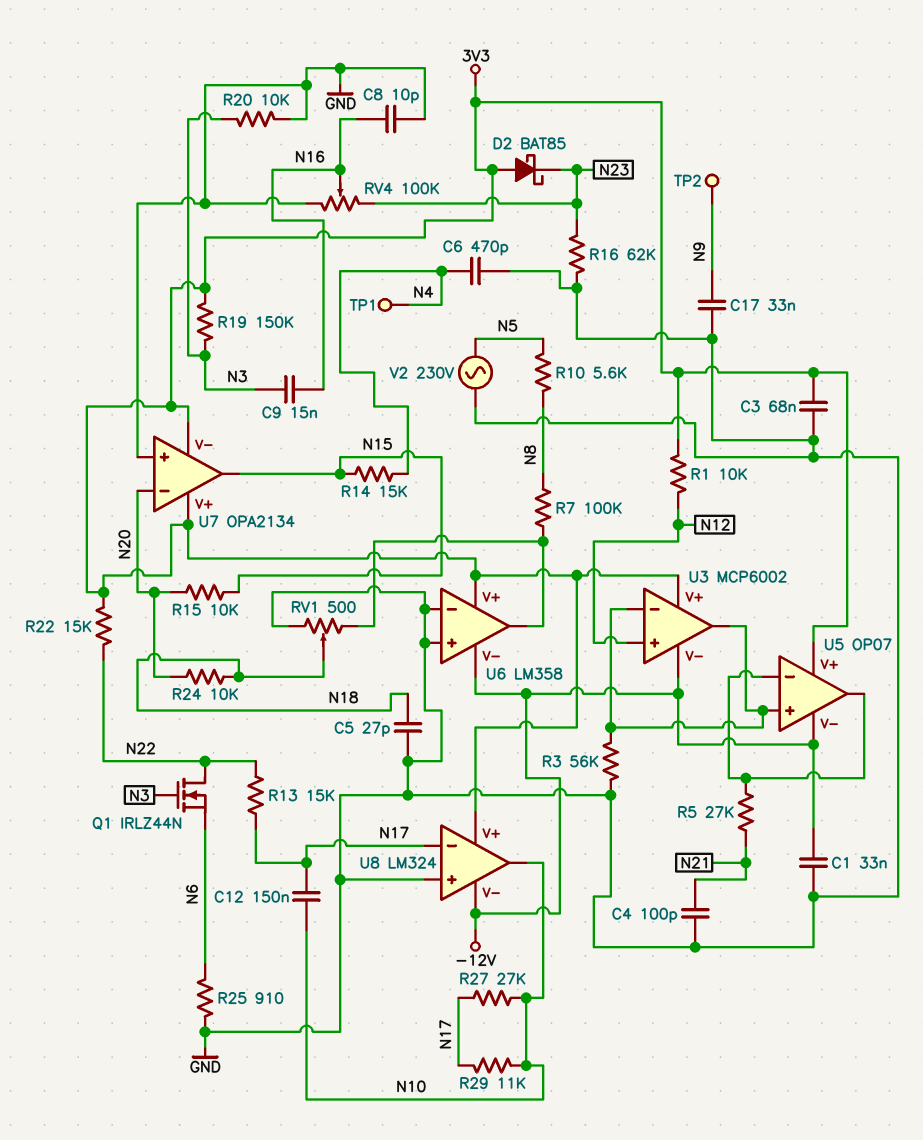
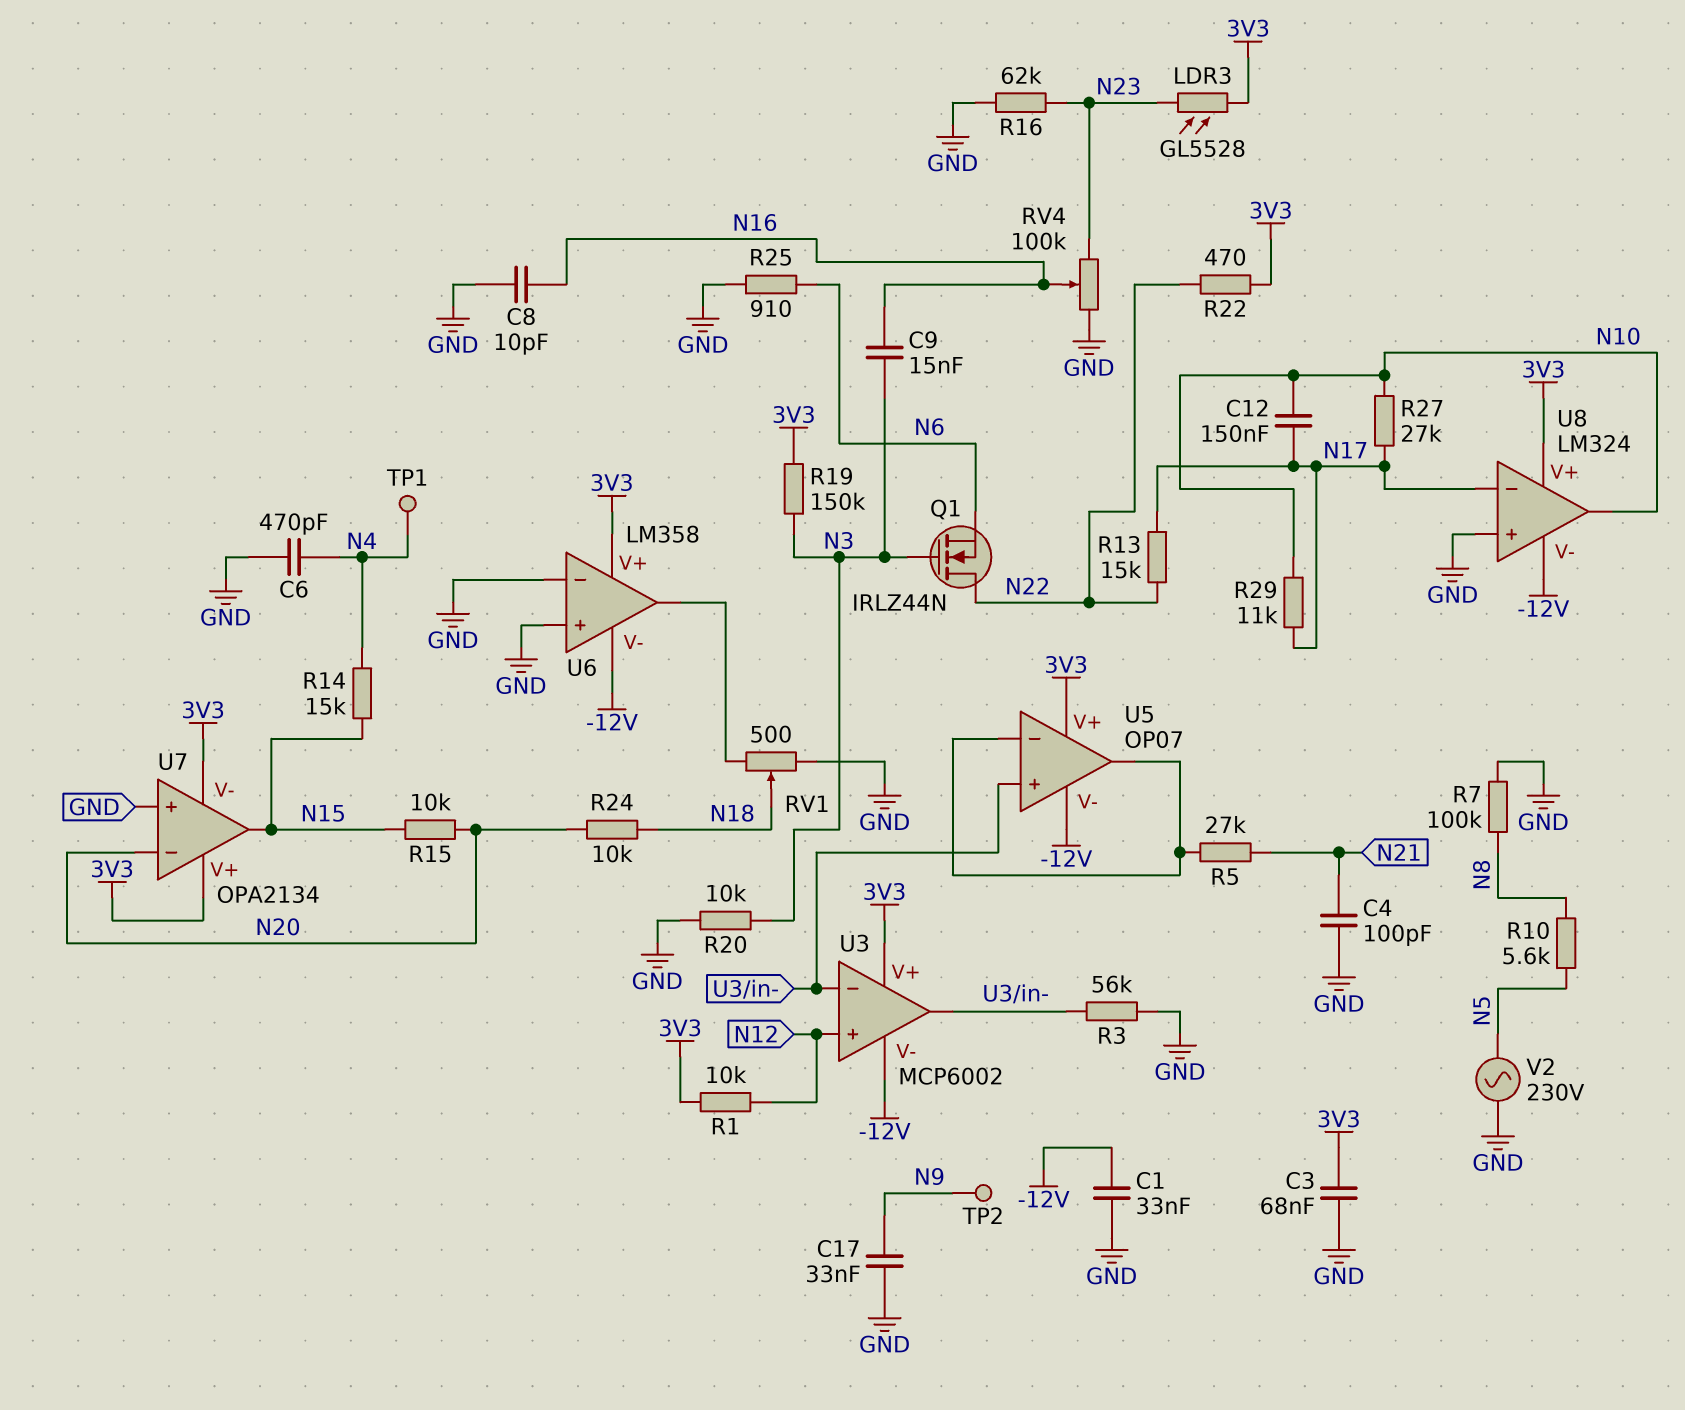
C5: 27pF (GND, N18) -> none
D2: schottky BAT85 (A 3V3, K N23) -> none
LDR3: none -> GL5528 (3V3, N23)
R7: 100k (N8, U6/out) -> 100k (GND, N8)
R22: 15k (3V3, N22) -> 470 (3V3, N22)

